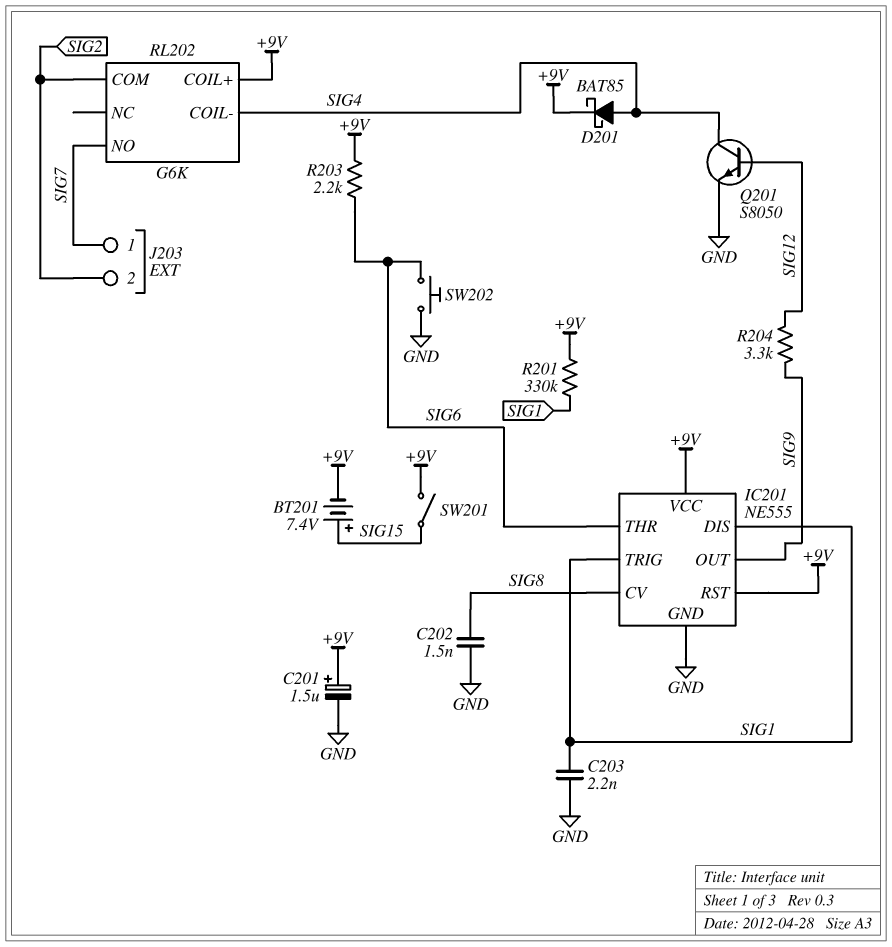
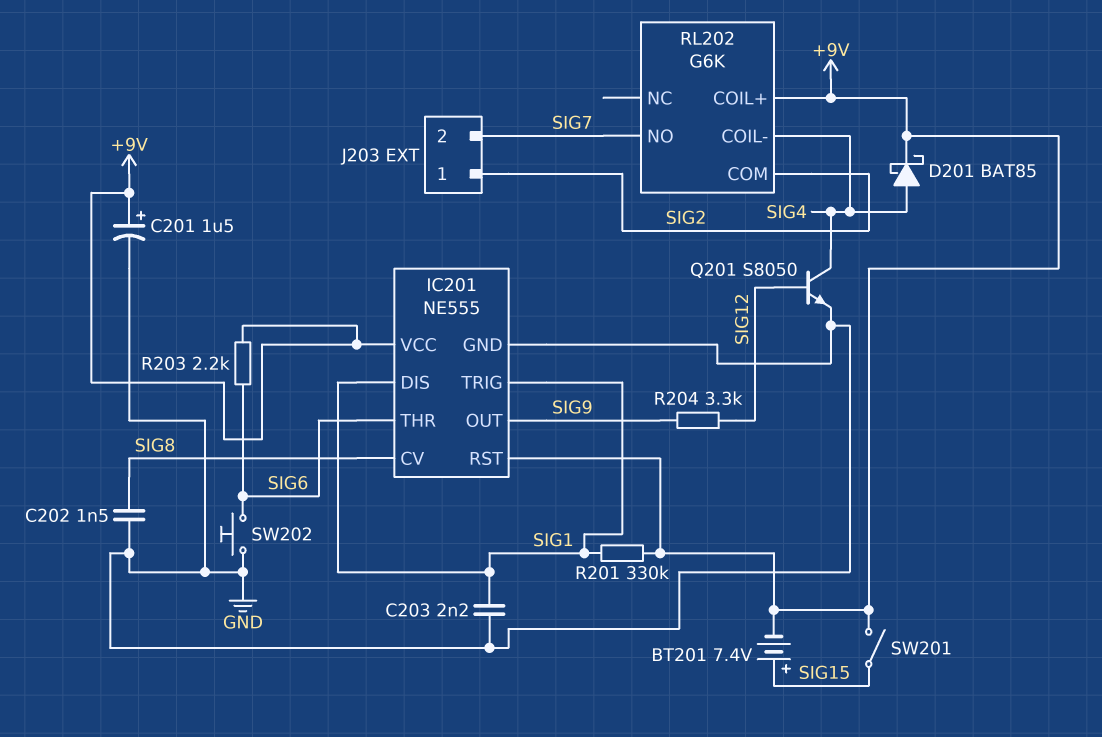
J203 pin 1: SIG7 -> SIG2
J203 pin 2: SIG2 -> SIG7

